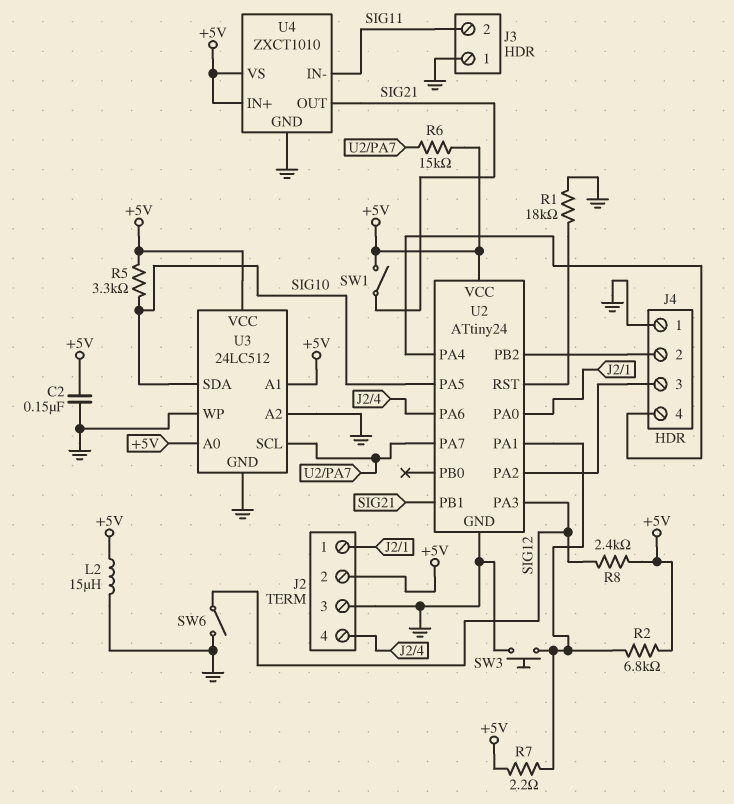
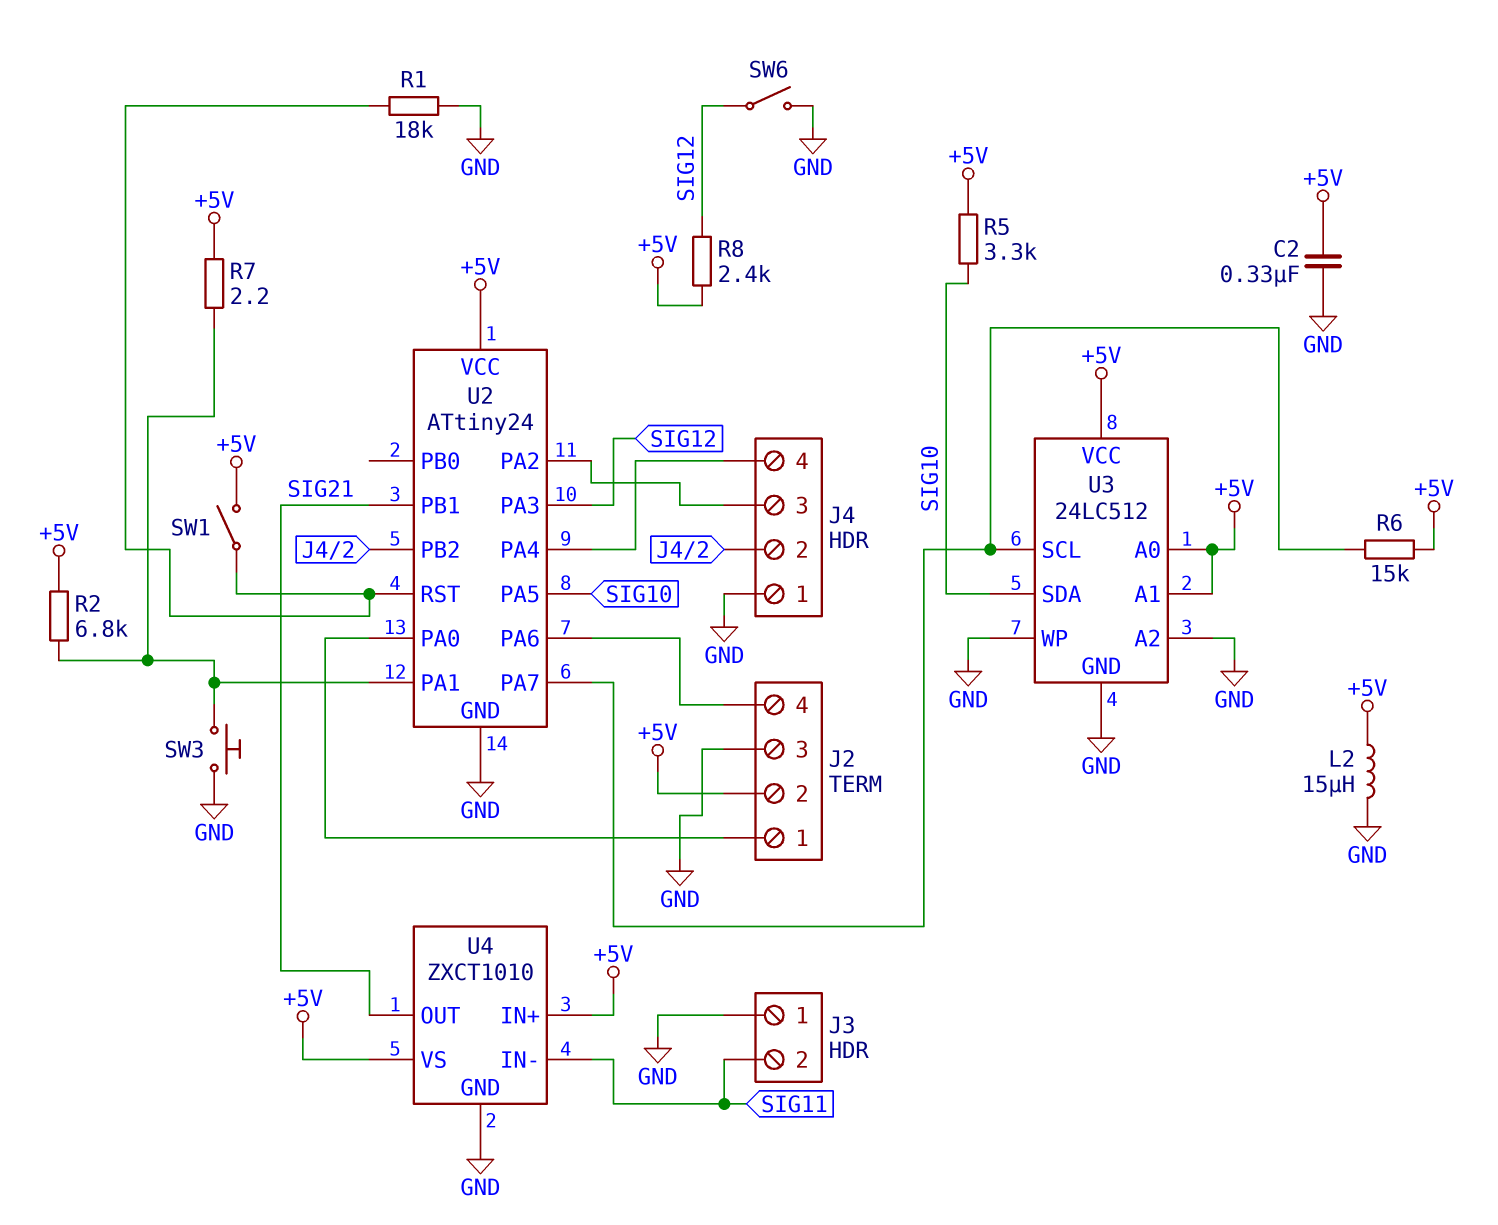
C2: 150nF (+5V, GND) -> 330nF (+5V, GND)
SW1: switch (+5V, SIG21) -> switch (+5V, U2/RST)

